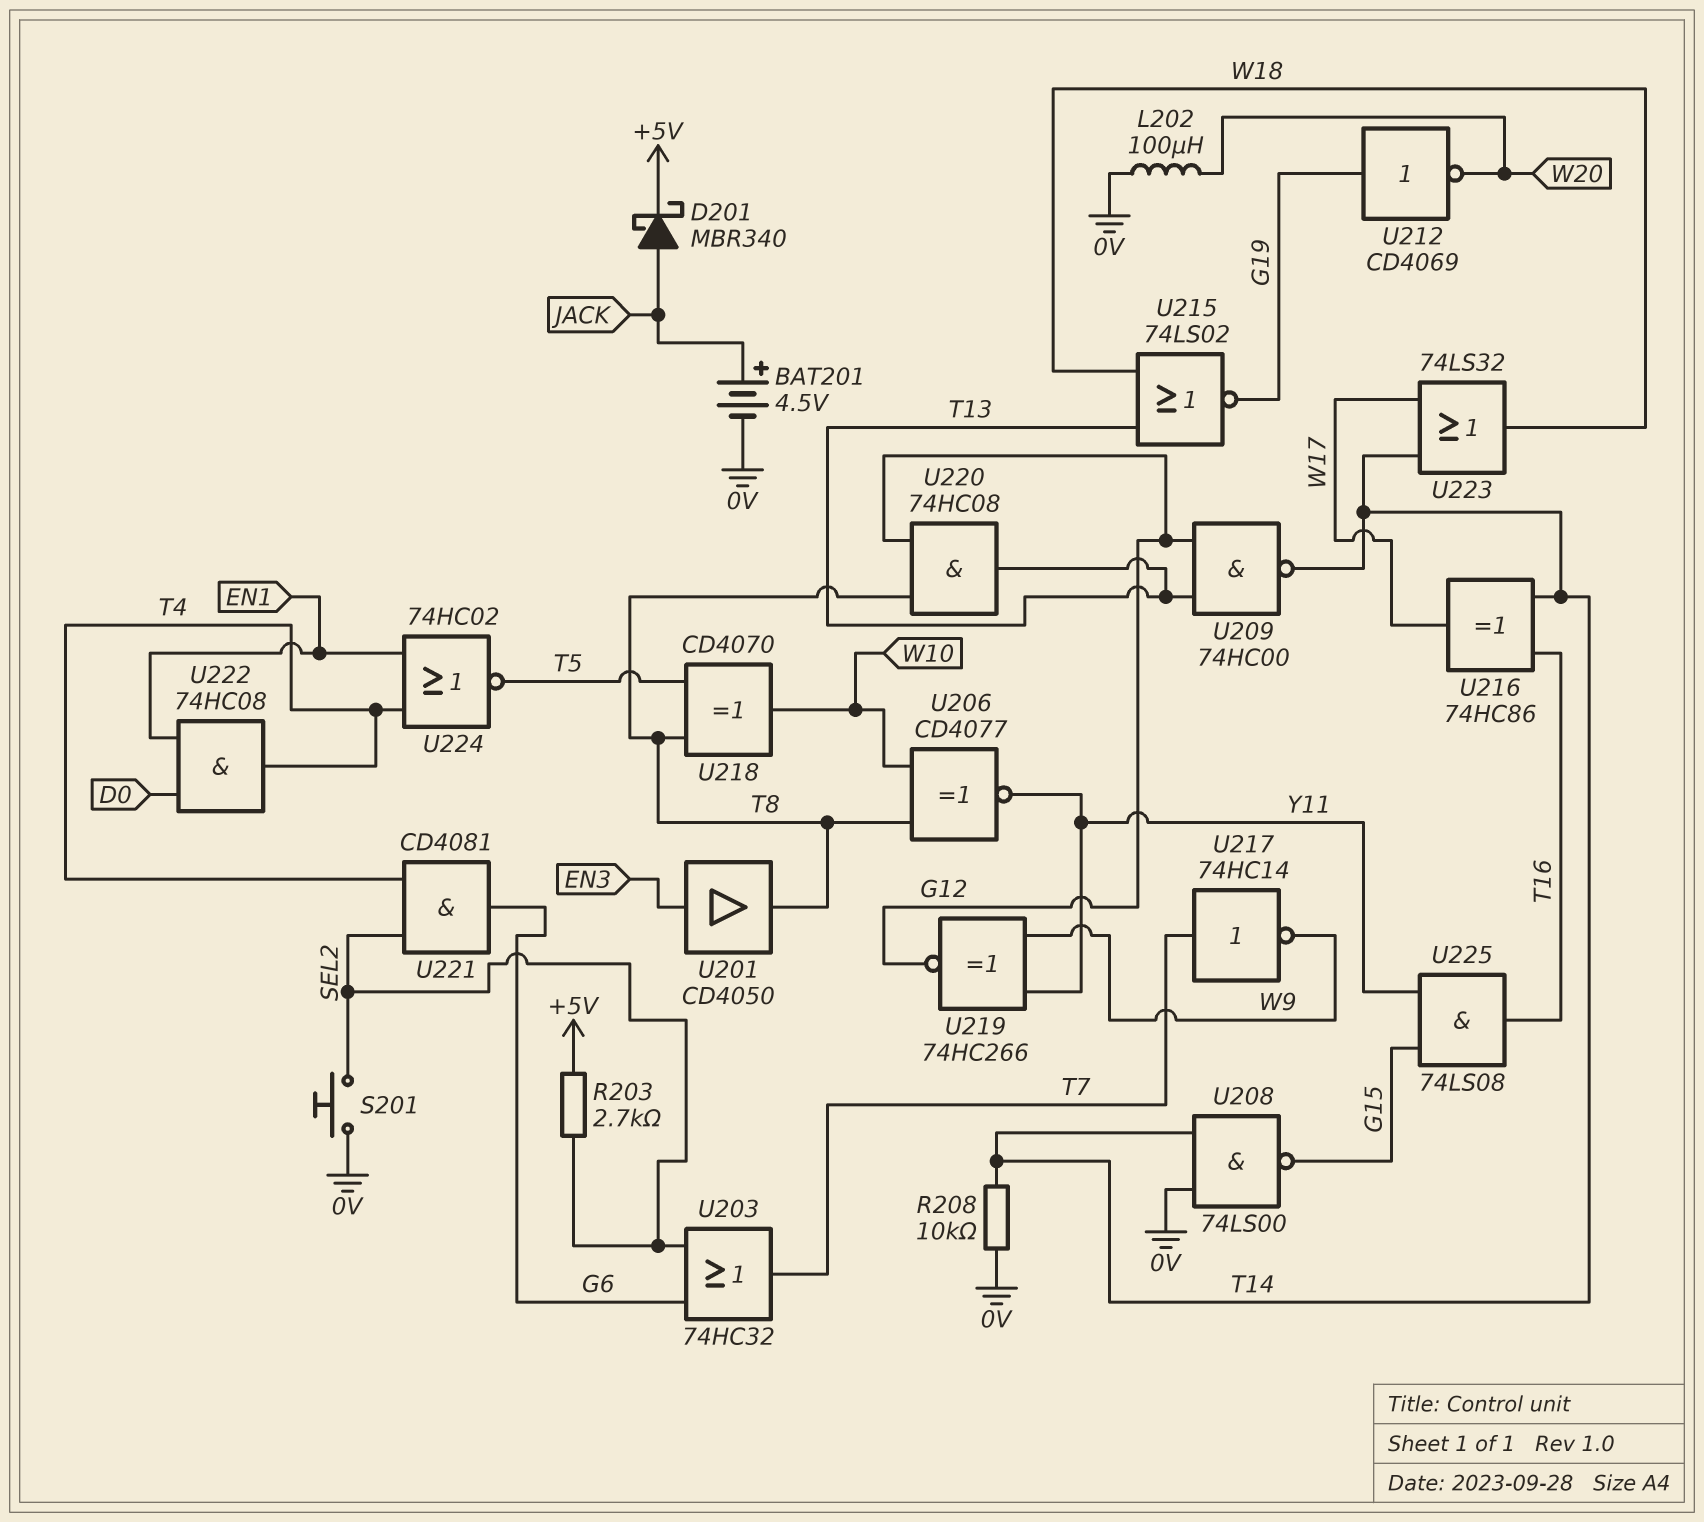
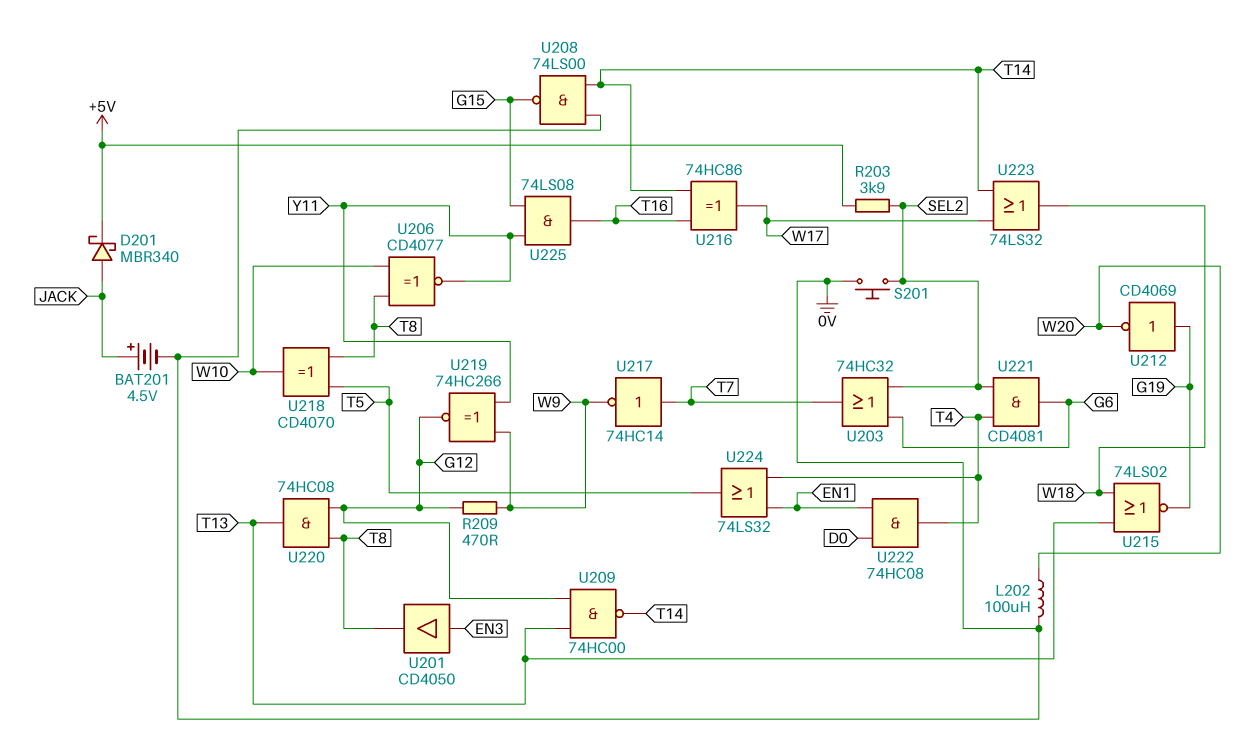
R203: 2.7k (+5V, SEL2) -> 3.9k (+5V, SEL2)
R208: 10k (0V, T14) -> none
R209: none -> 470 (G12, W9)
U224: NOR 74HC02 (in EN1, in T4, out T5) -> OR 74LS32 (in EN1, in T4, out T5)

